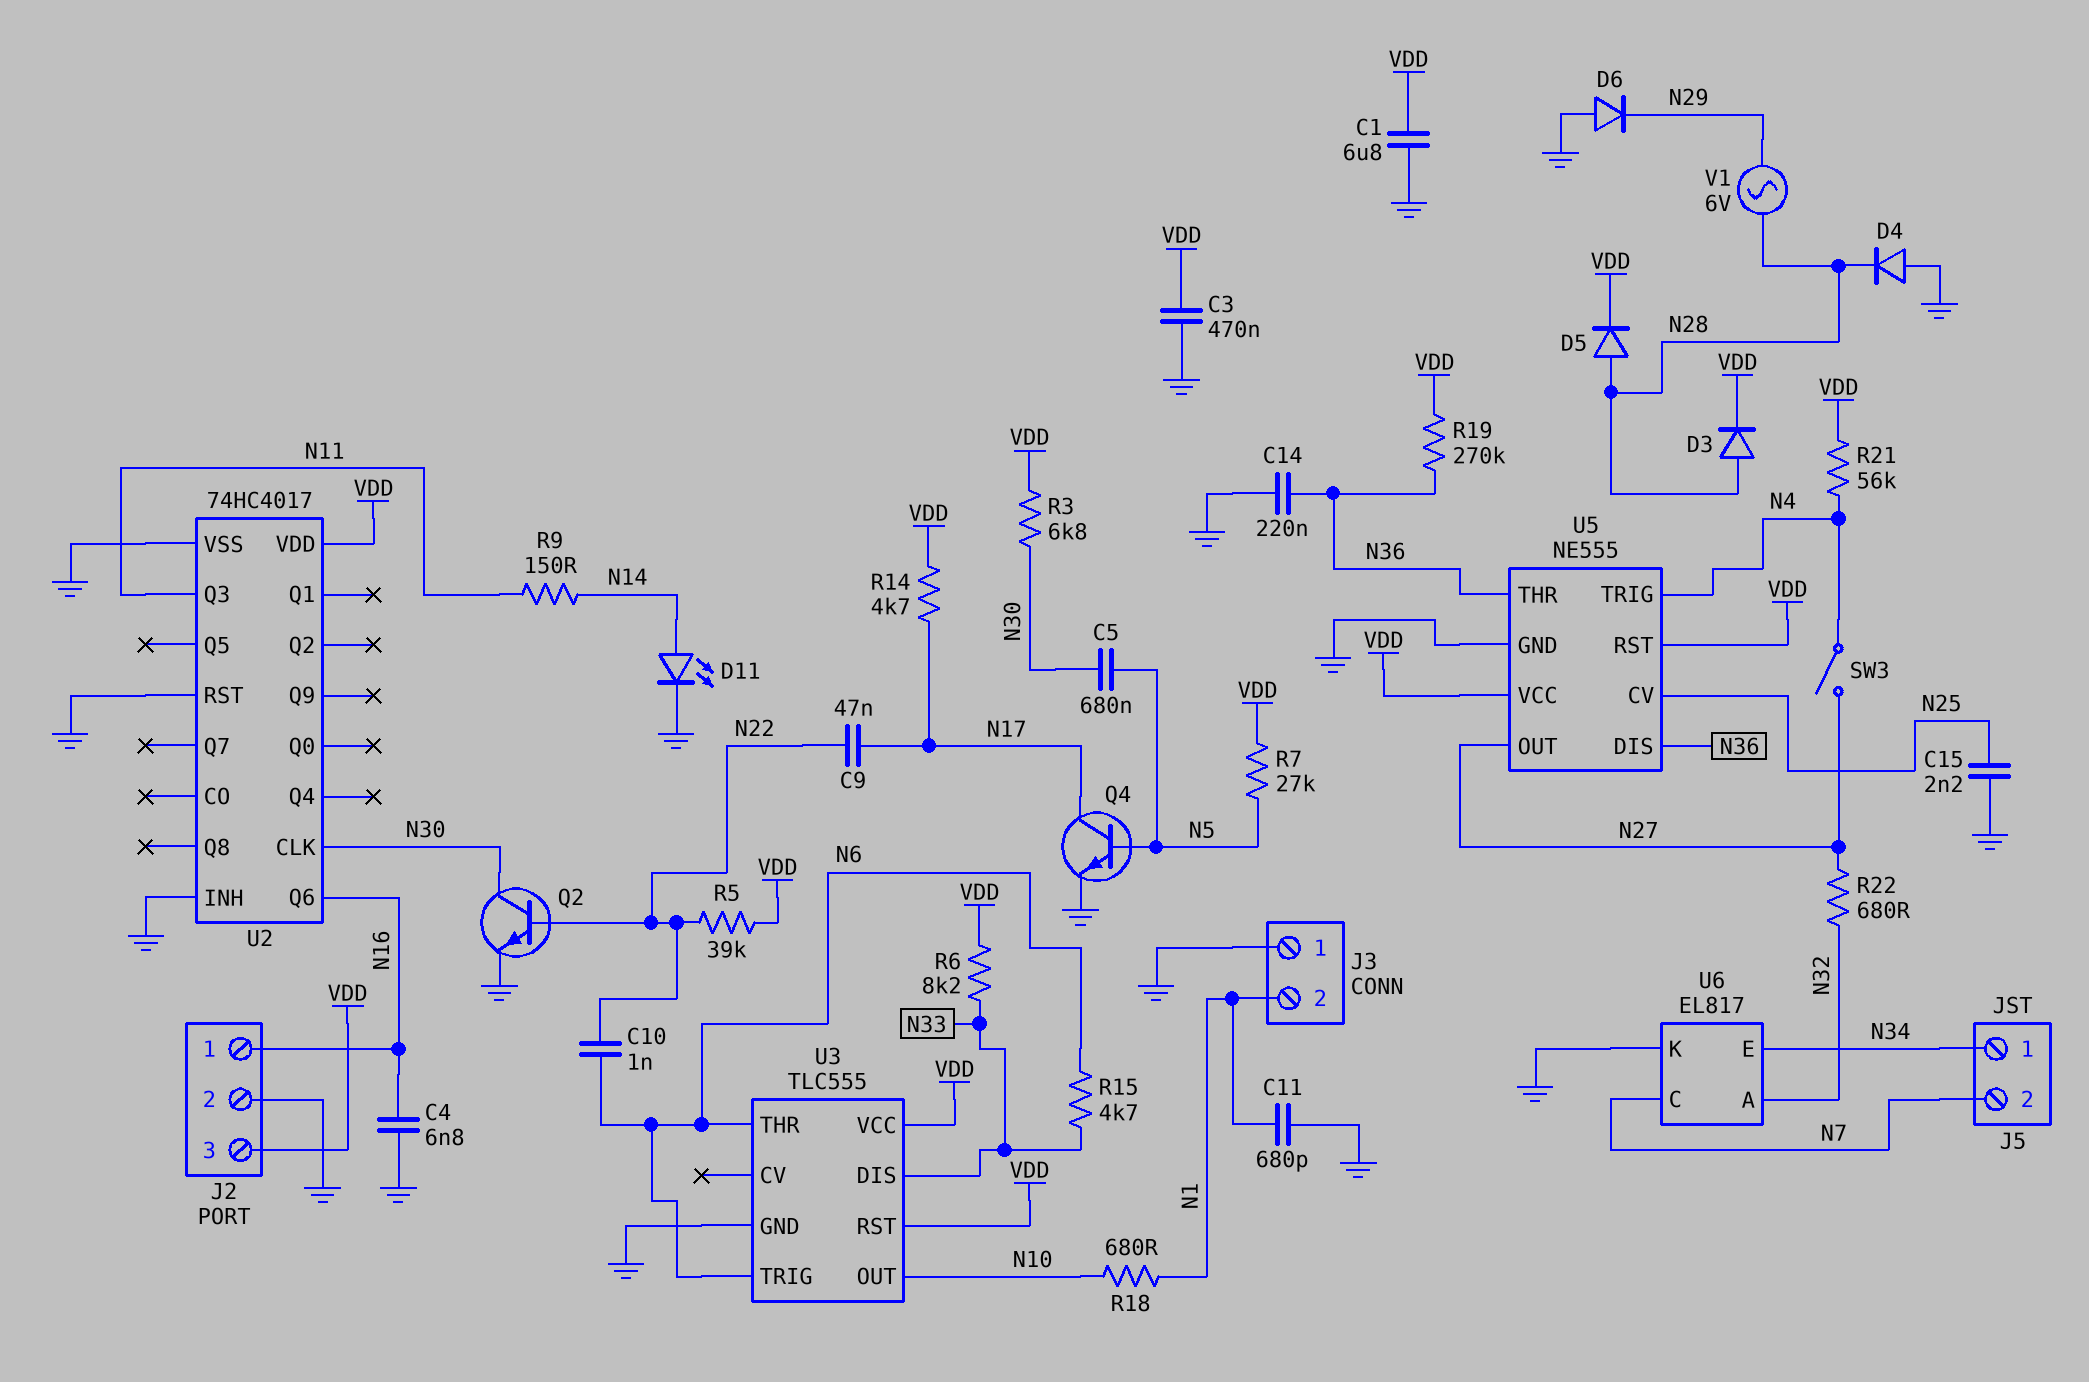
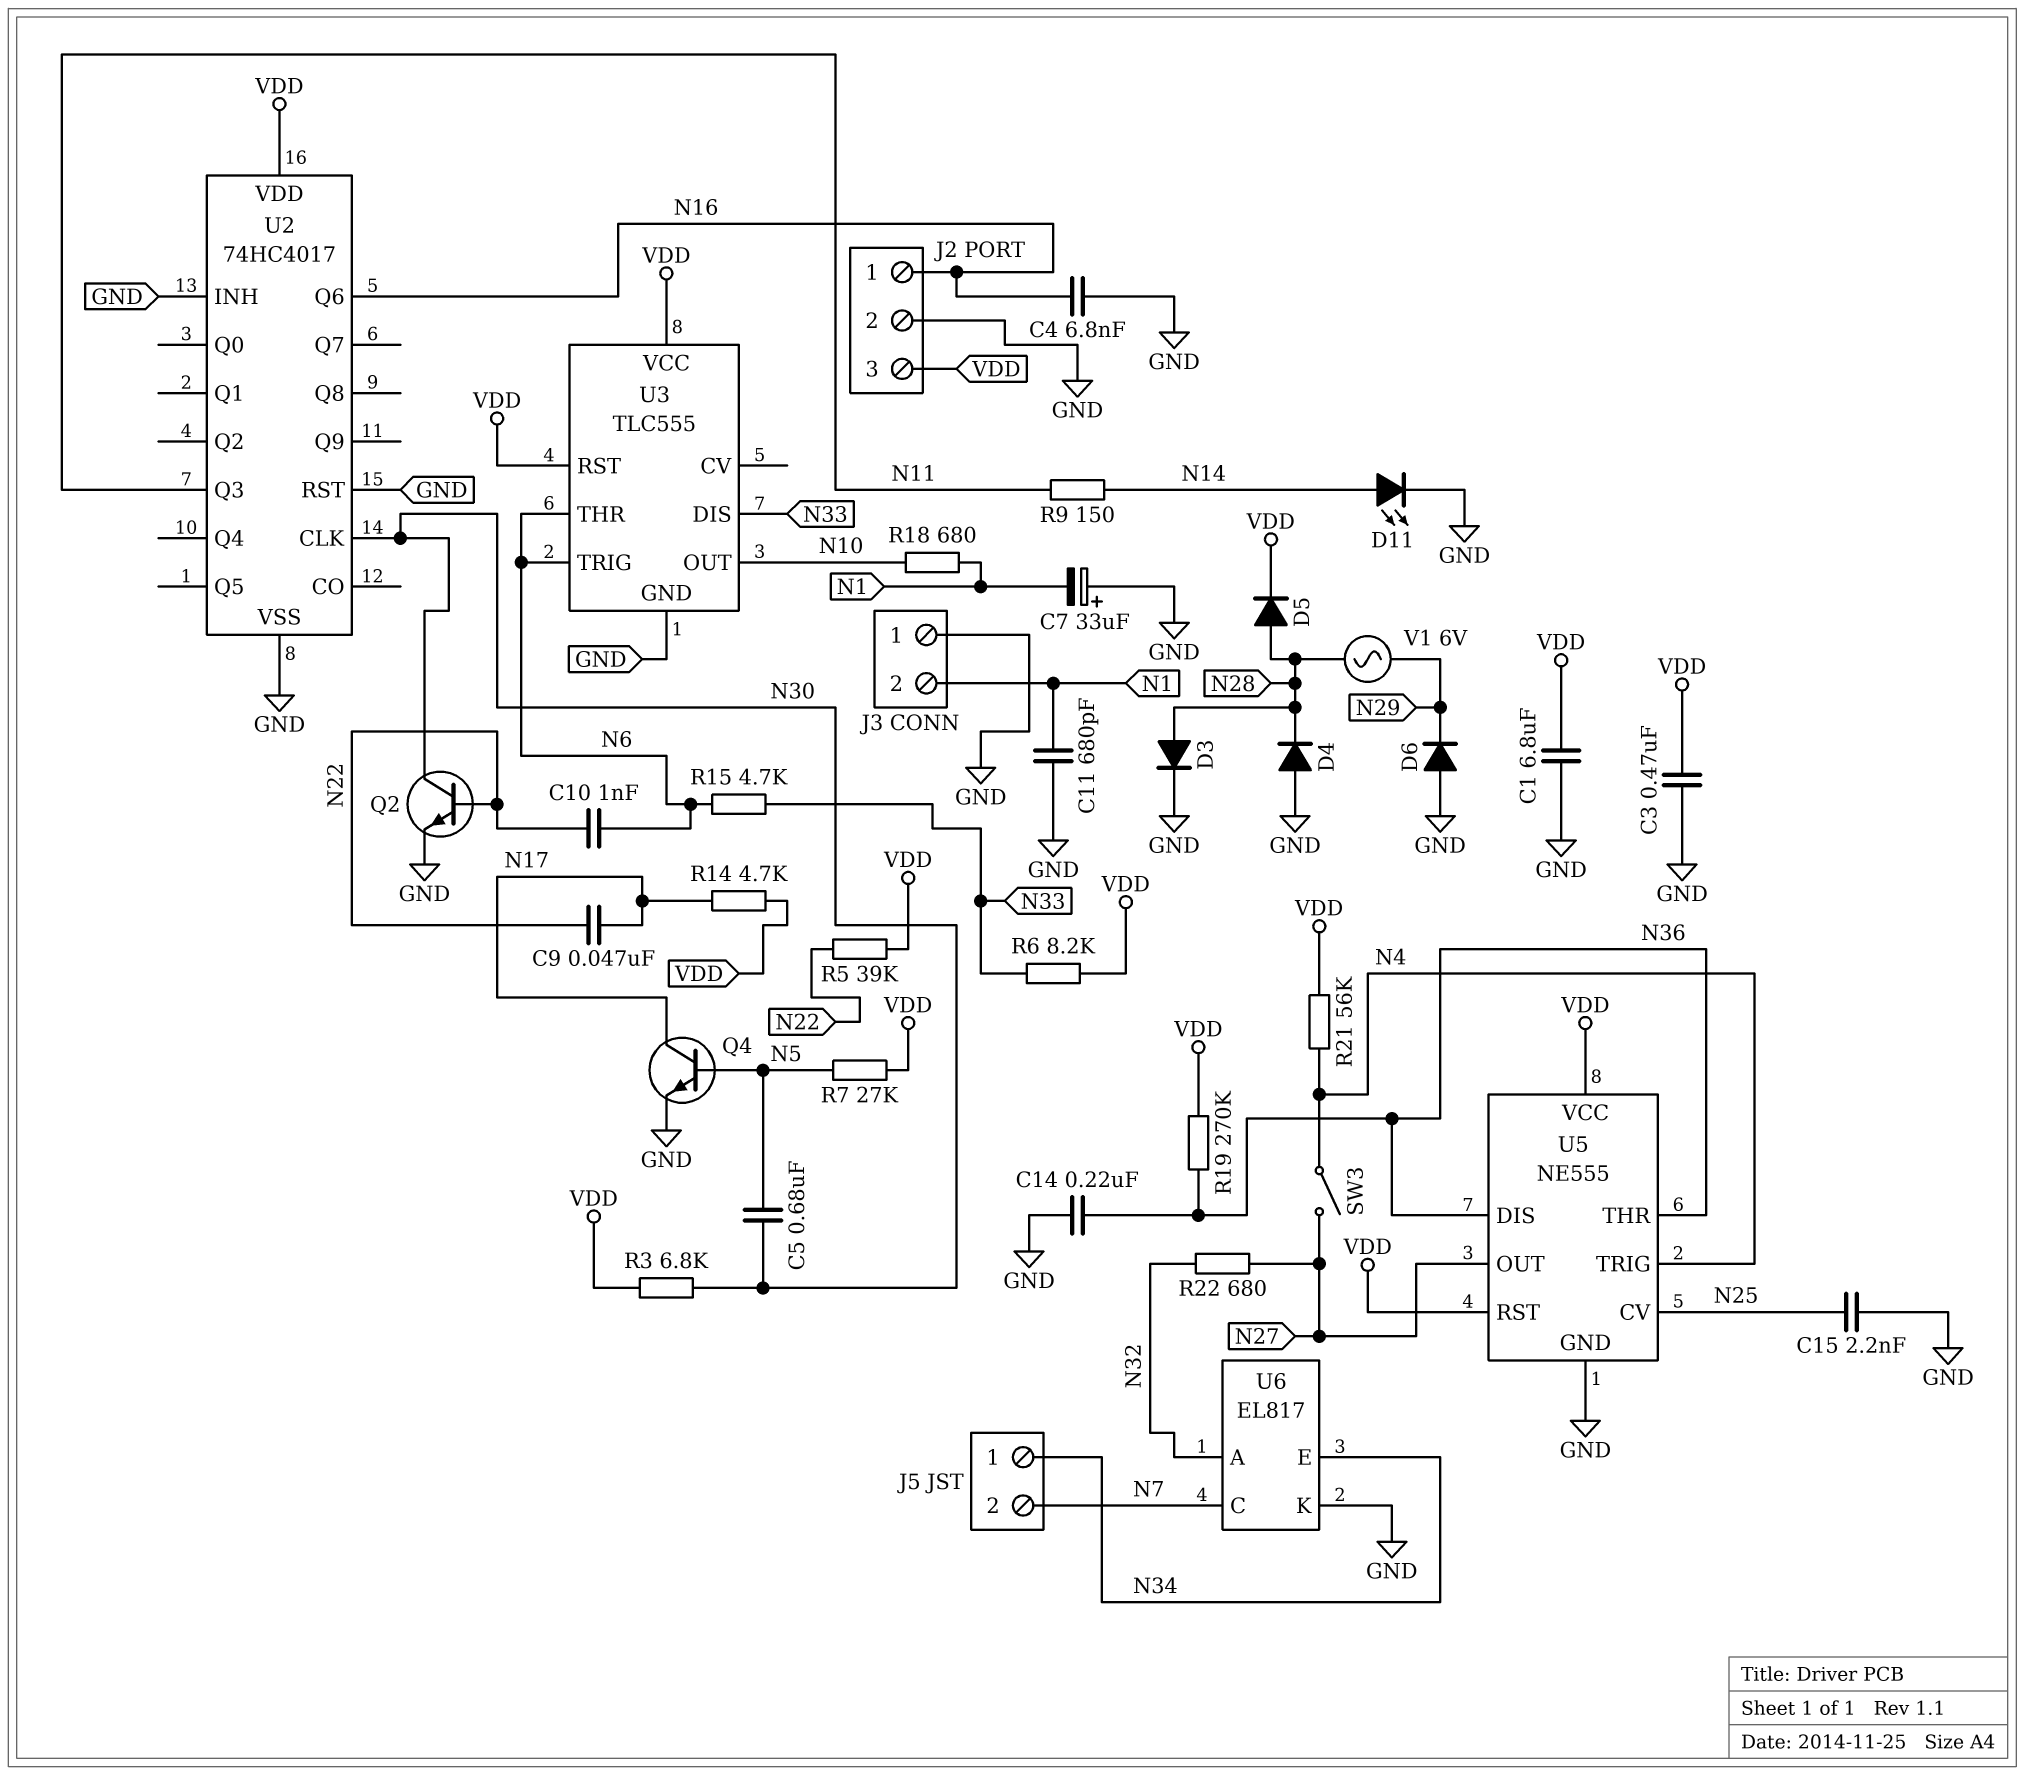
C7: none -> 33uF (plus GND, minus N1)
D3: diode (A N28, K VDD) -> diode (A N28, K GND)

